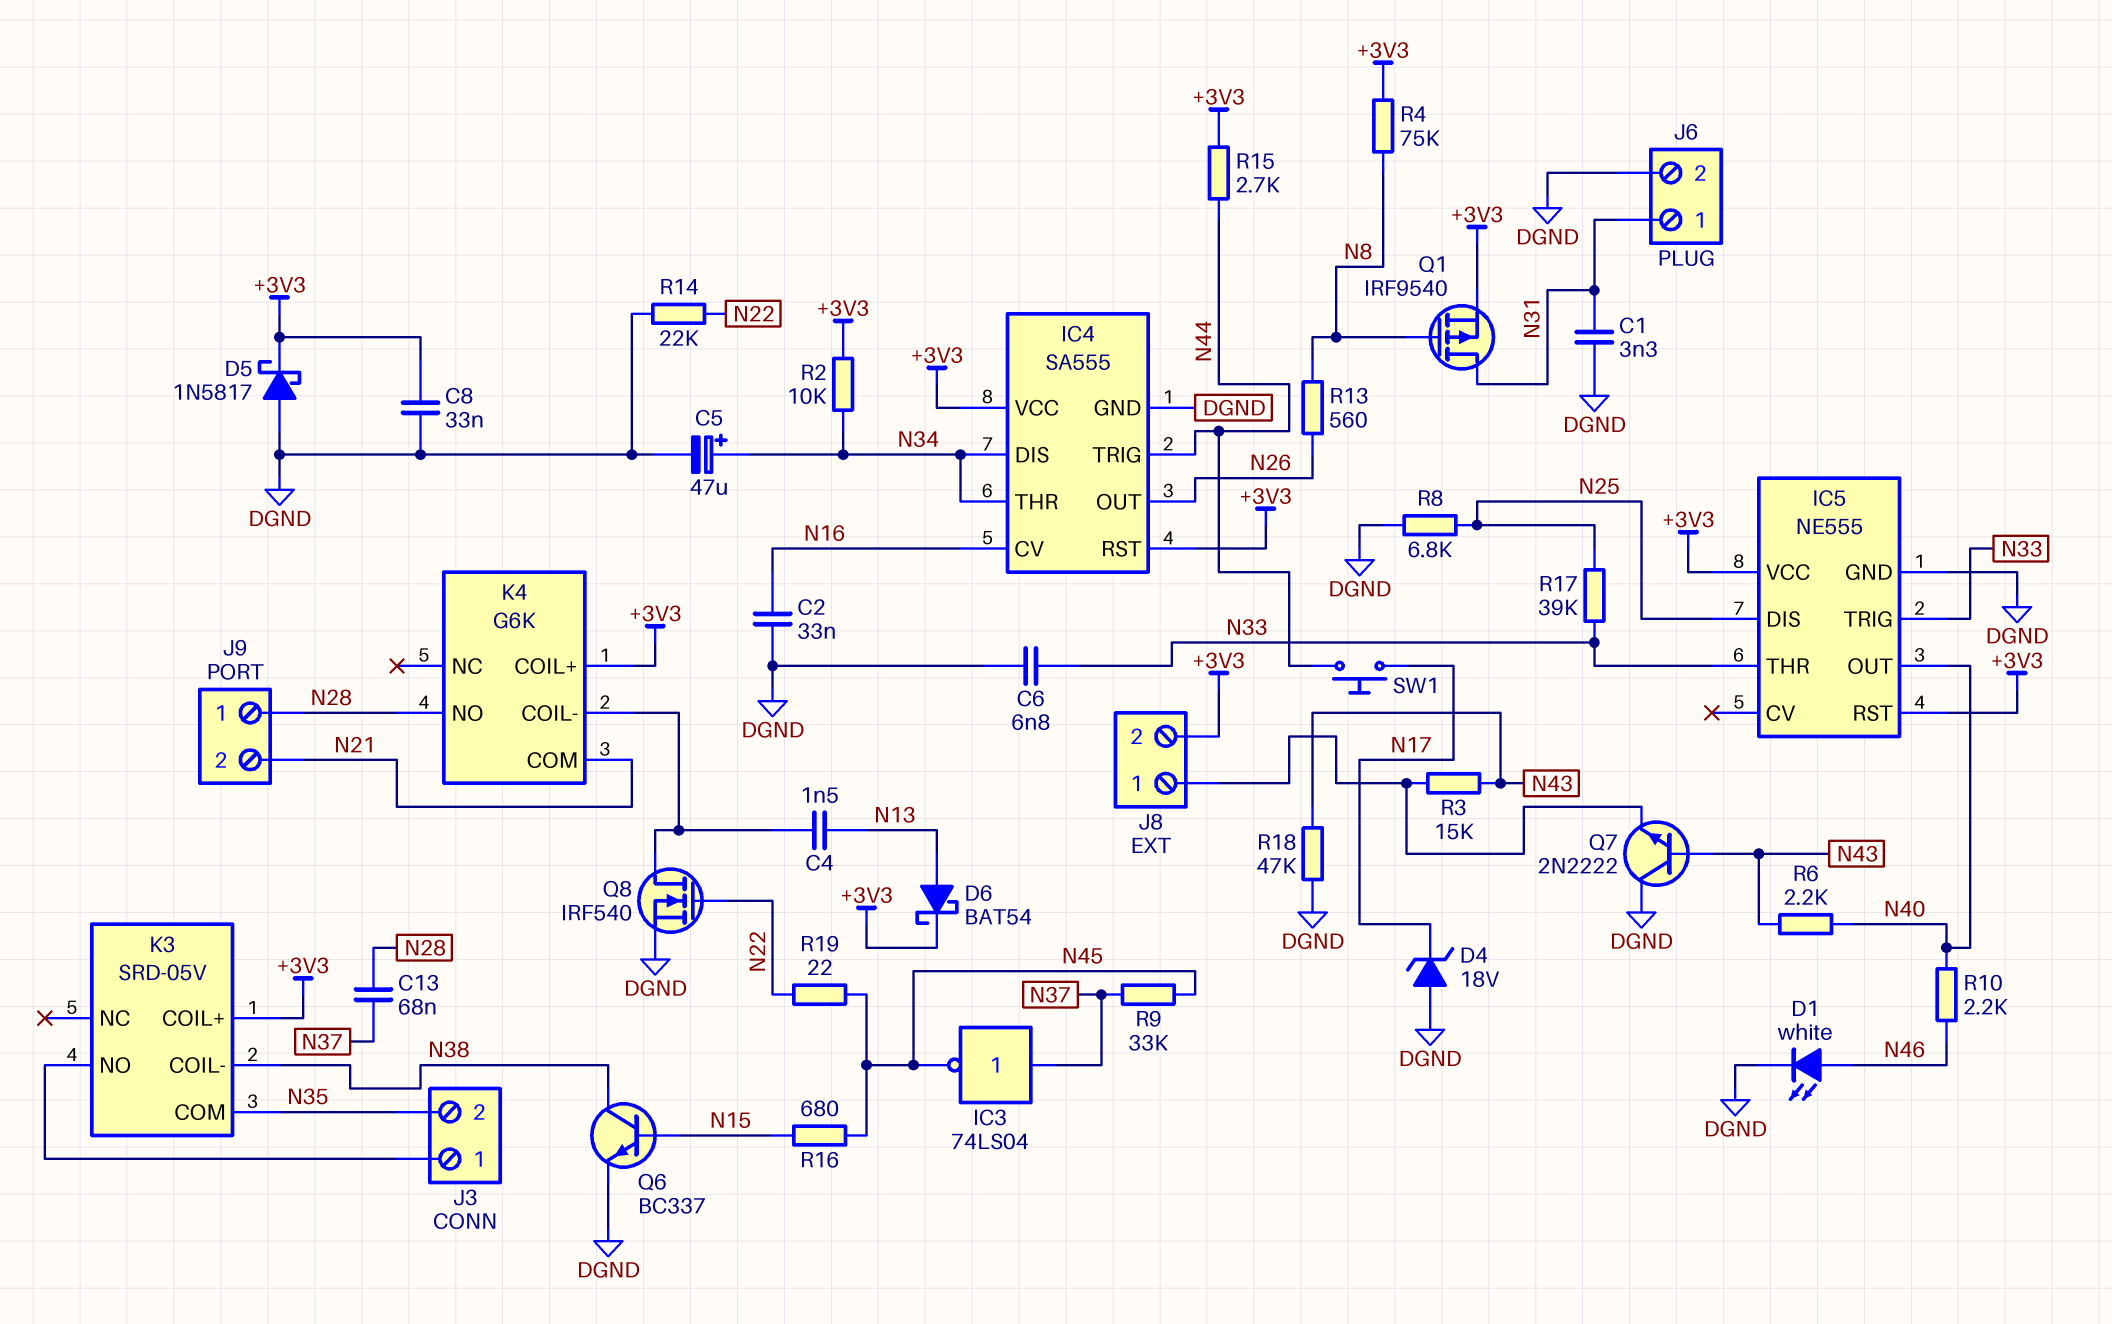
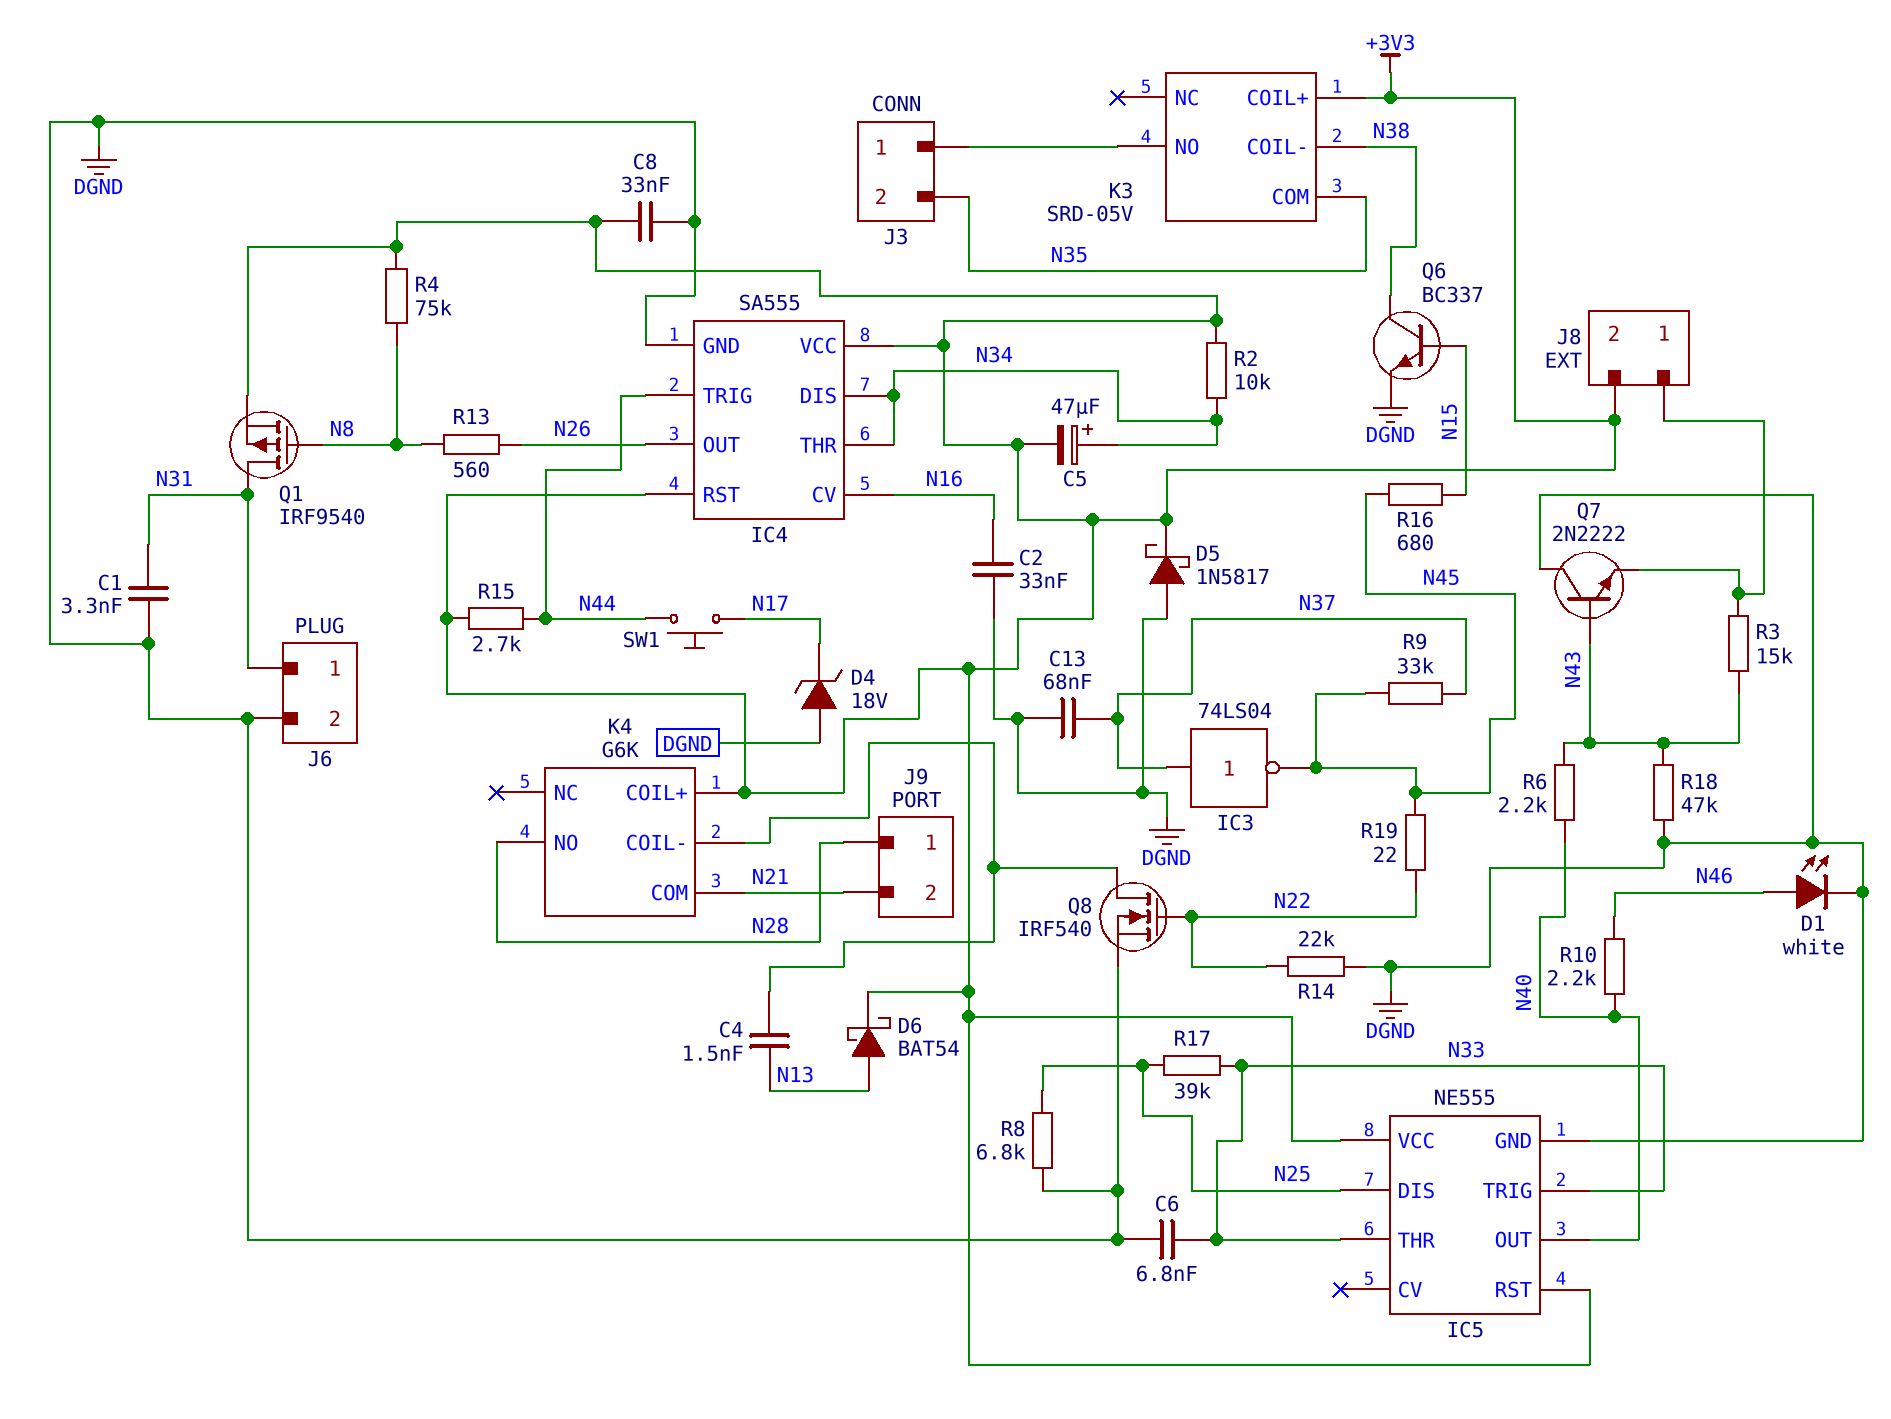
C5: 47uF (plus N34, minus DGND) -> 47uF (plus N34, minus +3V3)
C13: 68nF (N28, N37) -> 68nF (DGND, N37)

